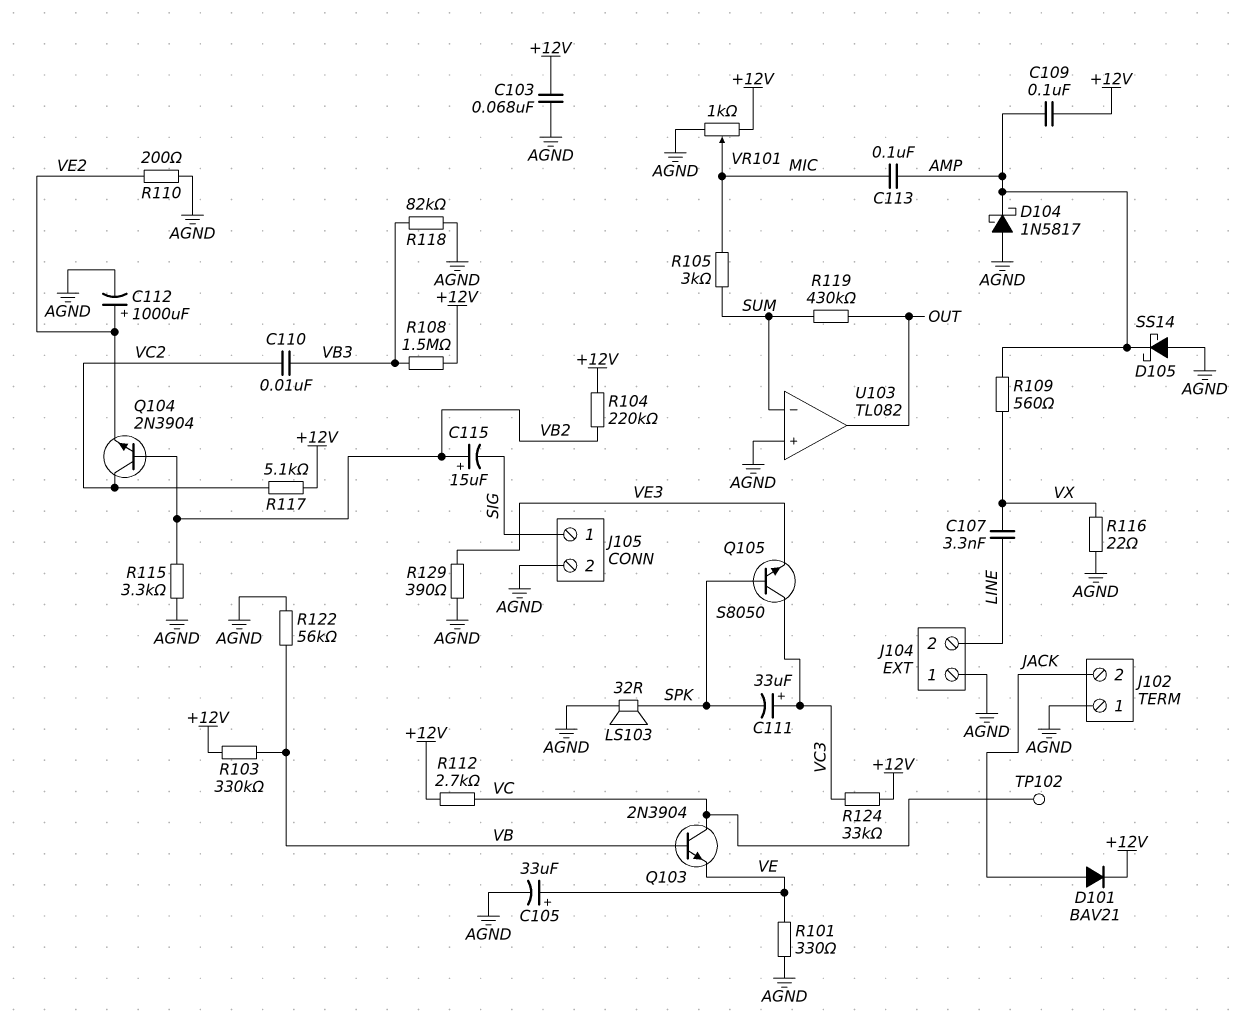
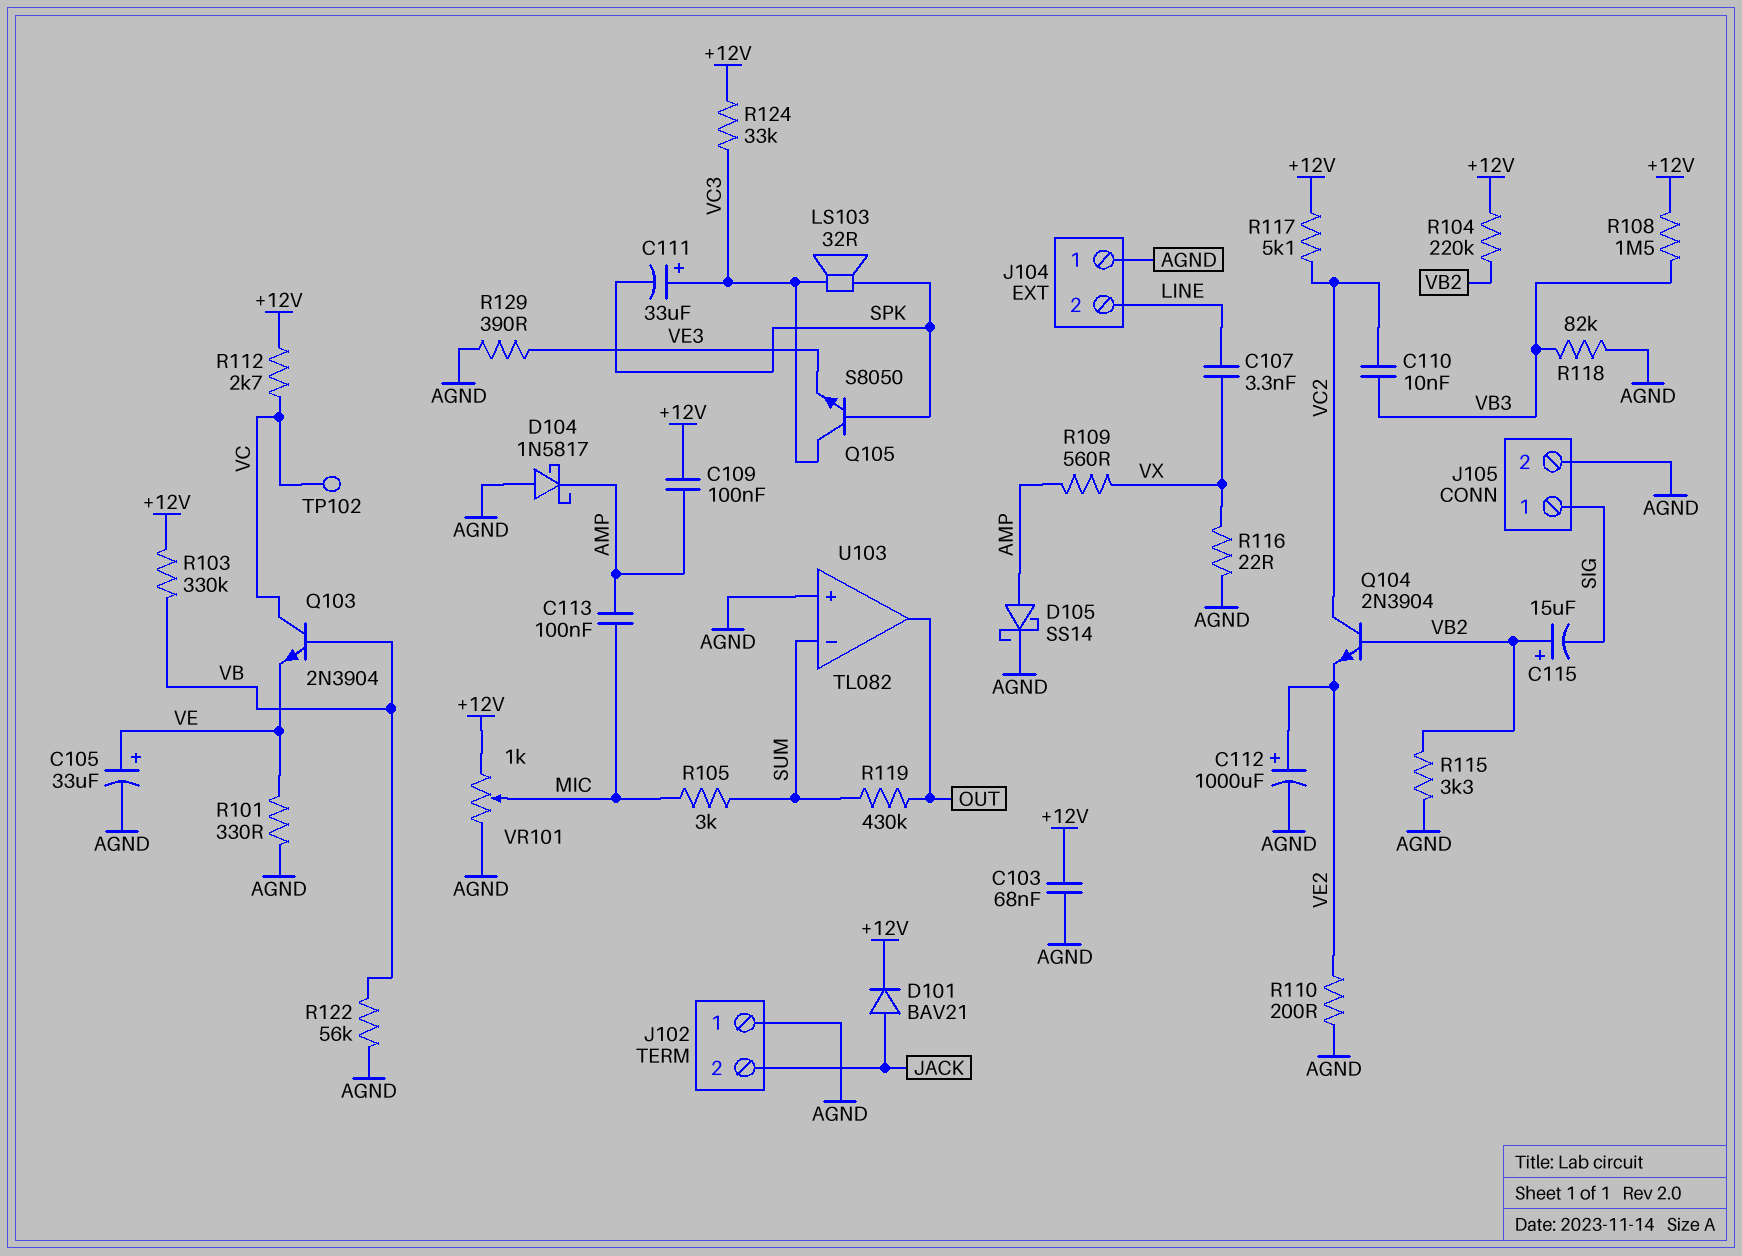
D105: schottky SS14 (A AGND, K AMP) -> schottky SS14 (A AMP, K AGND)
LS103: speaker 32R (AGND, SPK) -> speaker 32R (SPK, VC3)

